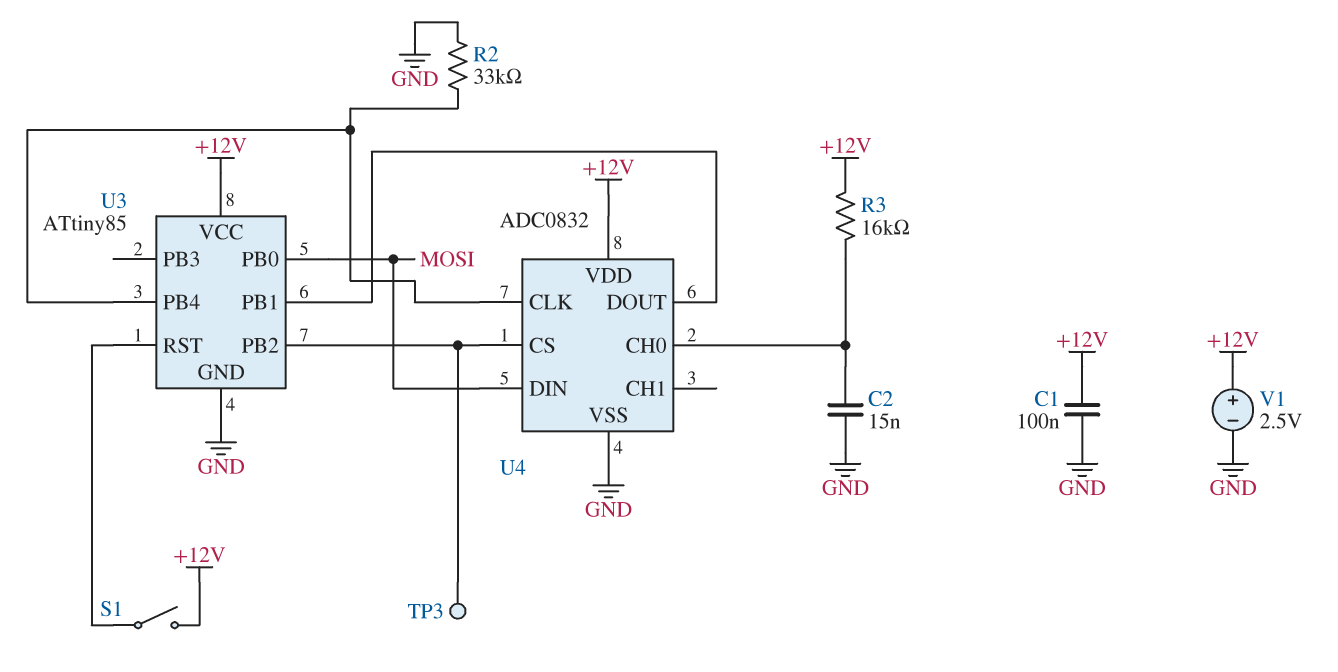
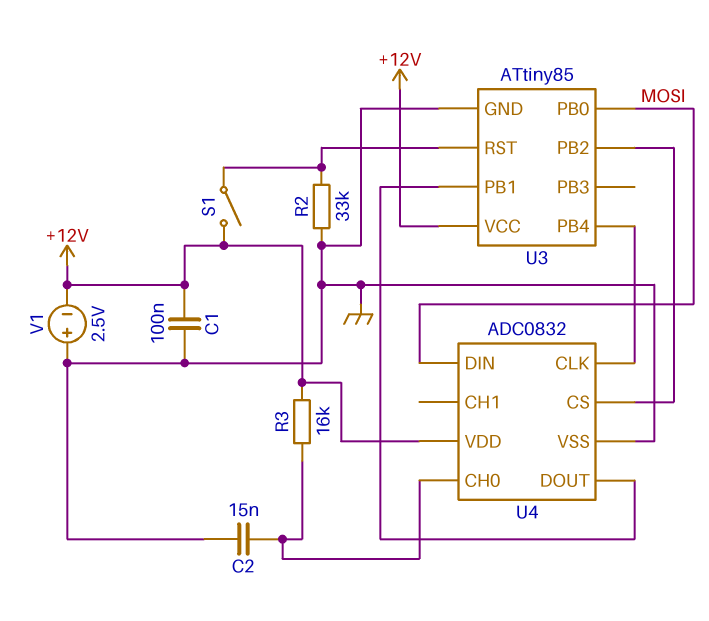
R2: 33k (GND, U3/PB4) -> 33k (GND, U3/RST)
TP3: test point (U3/PB2) -> none
V1: 2.5V (plus +12V, minus GND) -> 2.5V (plus GND, minus +12V)

